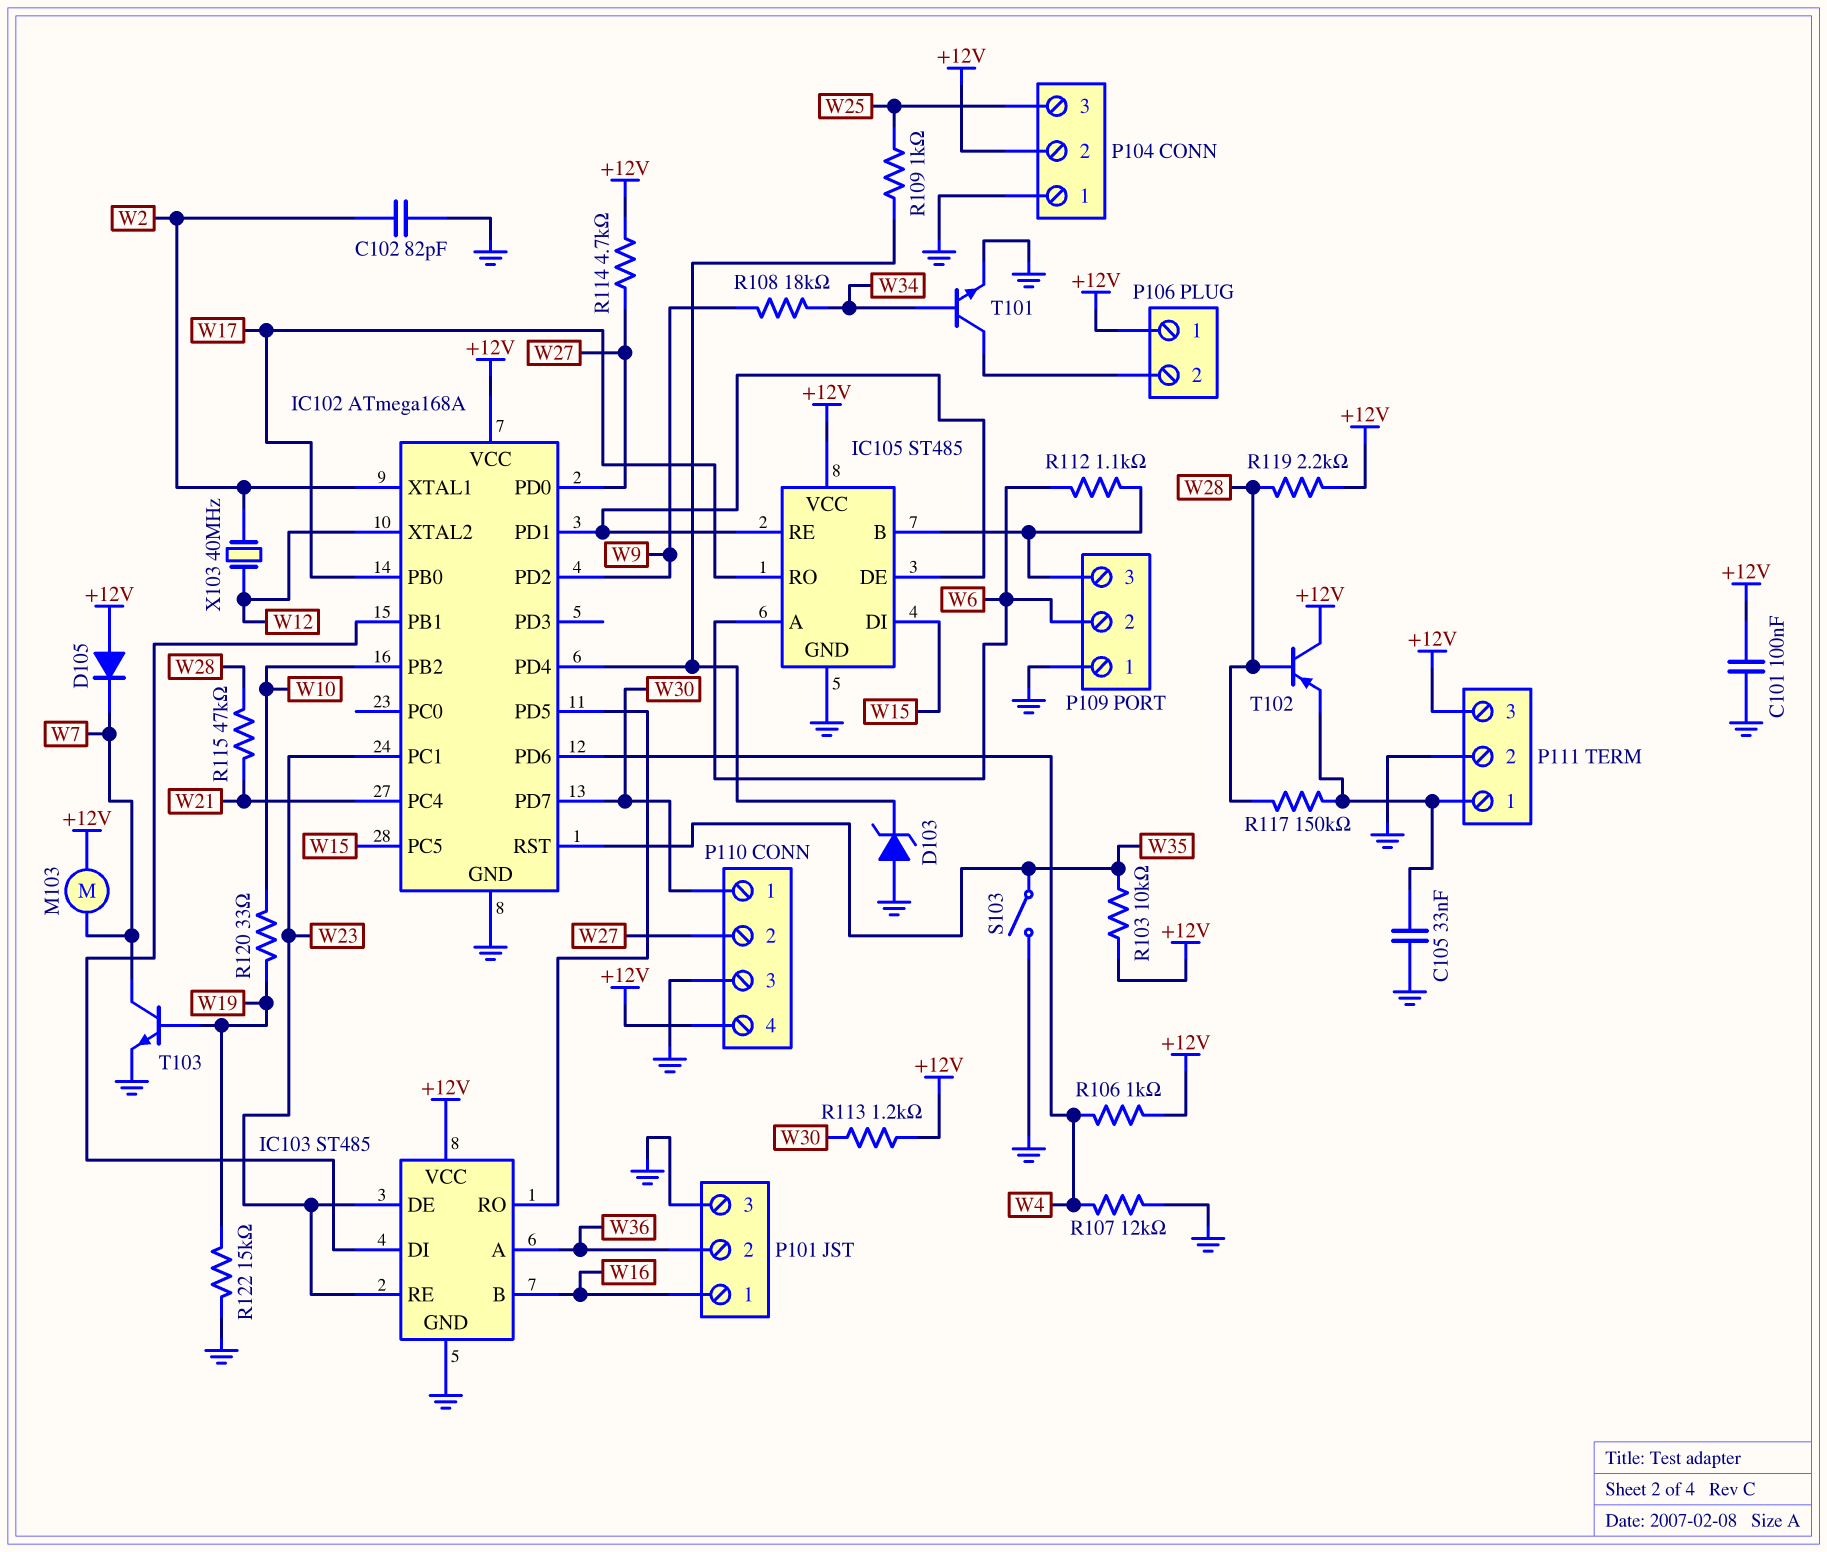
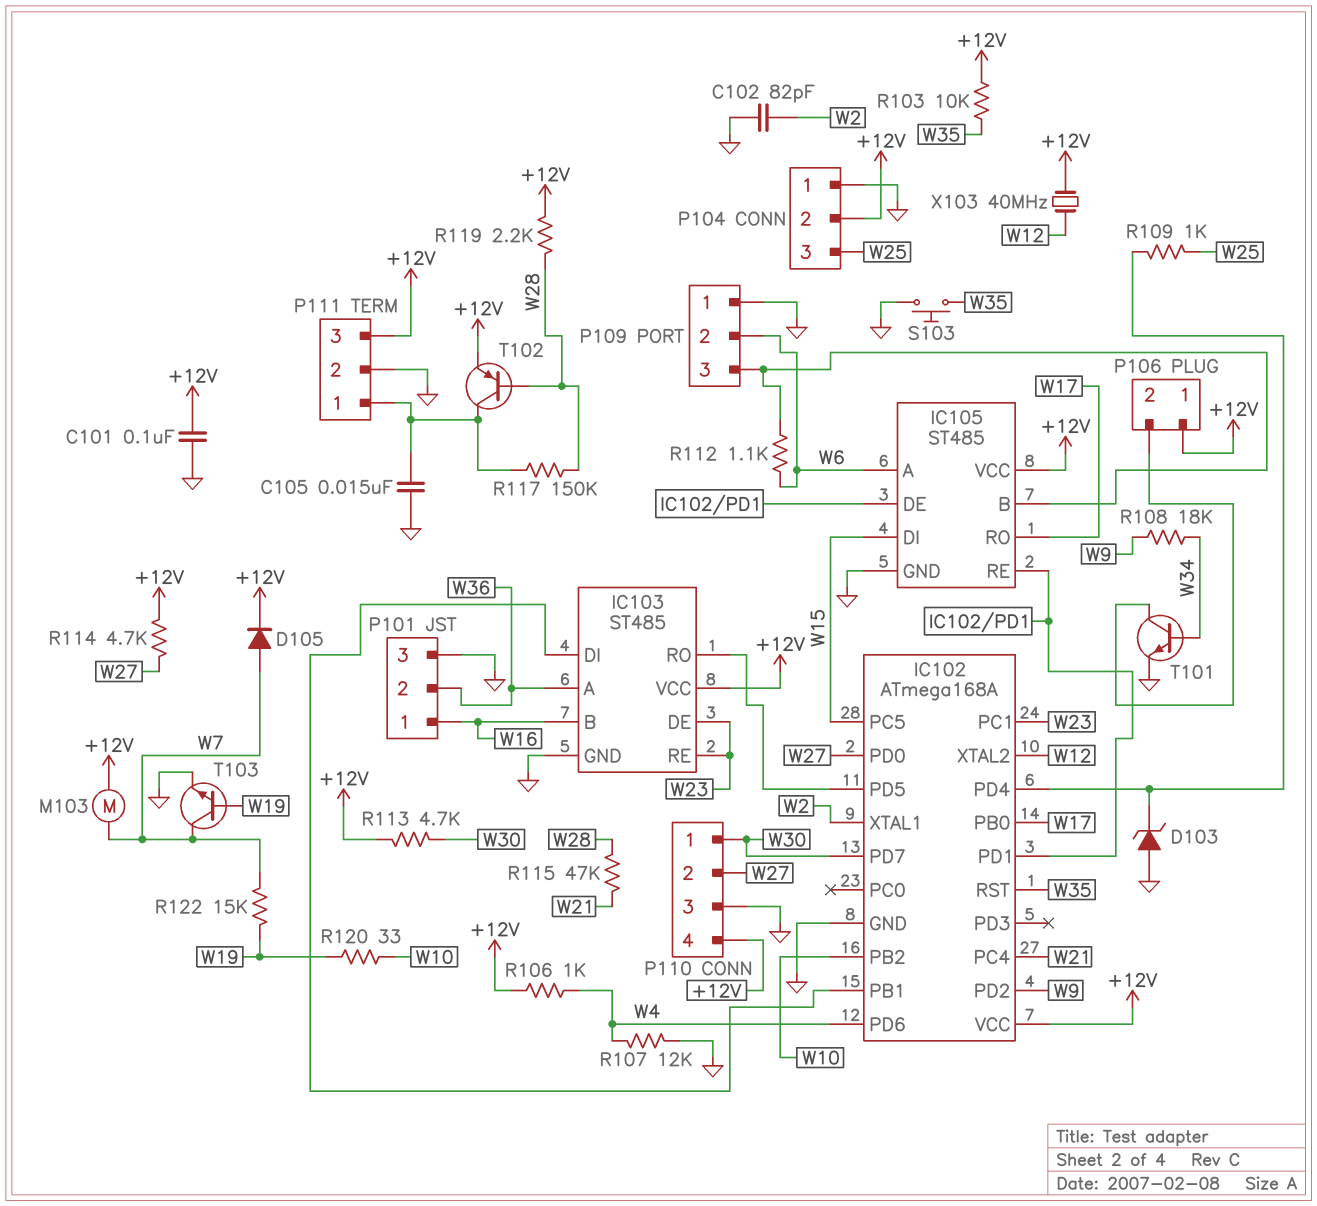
C105: 33nF (GND, P111/1) -> 15nF (GND, P111/1)
D105: diode (A +12V, K W7) -> diode (A W7, K +12V)
R113: 1.2k (+12V, W30) -> 4.7k (+12V, W30)
R122: 15k (GND, W19) -> 15k (W7, W19)
S103: switch (GND, W35) -> button (GND, W35)
T102: PNP (B W28, C +12V, E P111/1) -> PNP (B W28, C P111/1, E +12V)
X103: 40MHz (W2, W12) -> 40MHz (+12V, W12)

